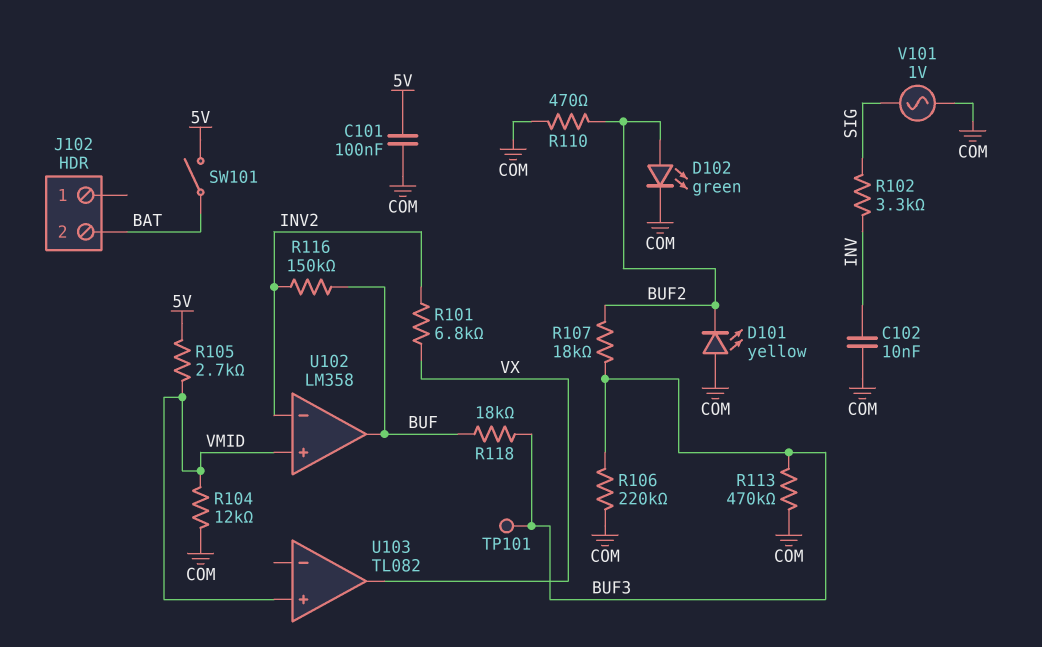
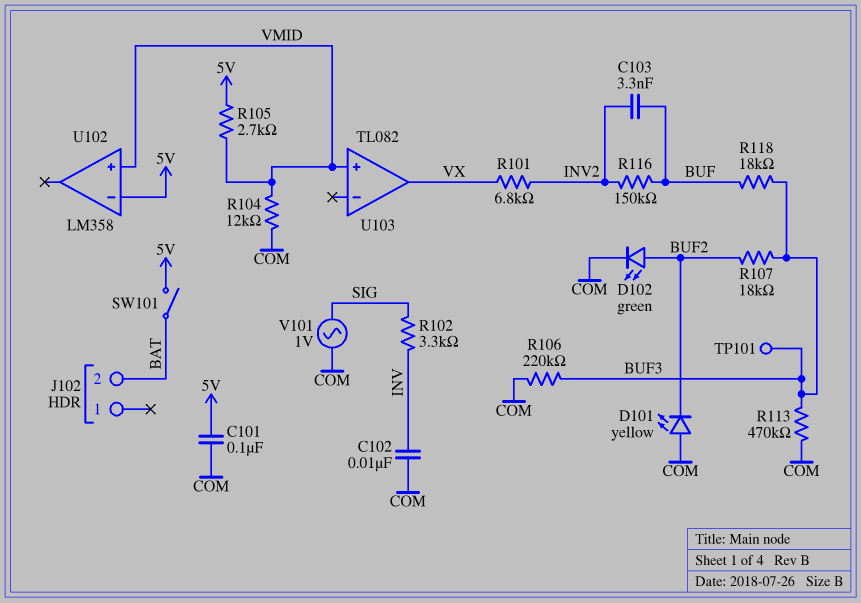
C103: none -> 3.3nF (BUF, INV2)
R110: 470 (BUF2, COM) -> none
U102 pin in-: INV2 -> 5V
U102 pin out: BUF -> none

